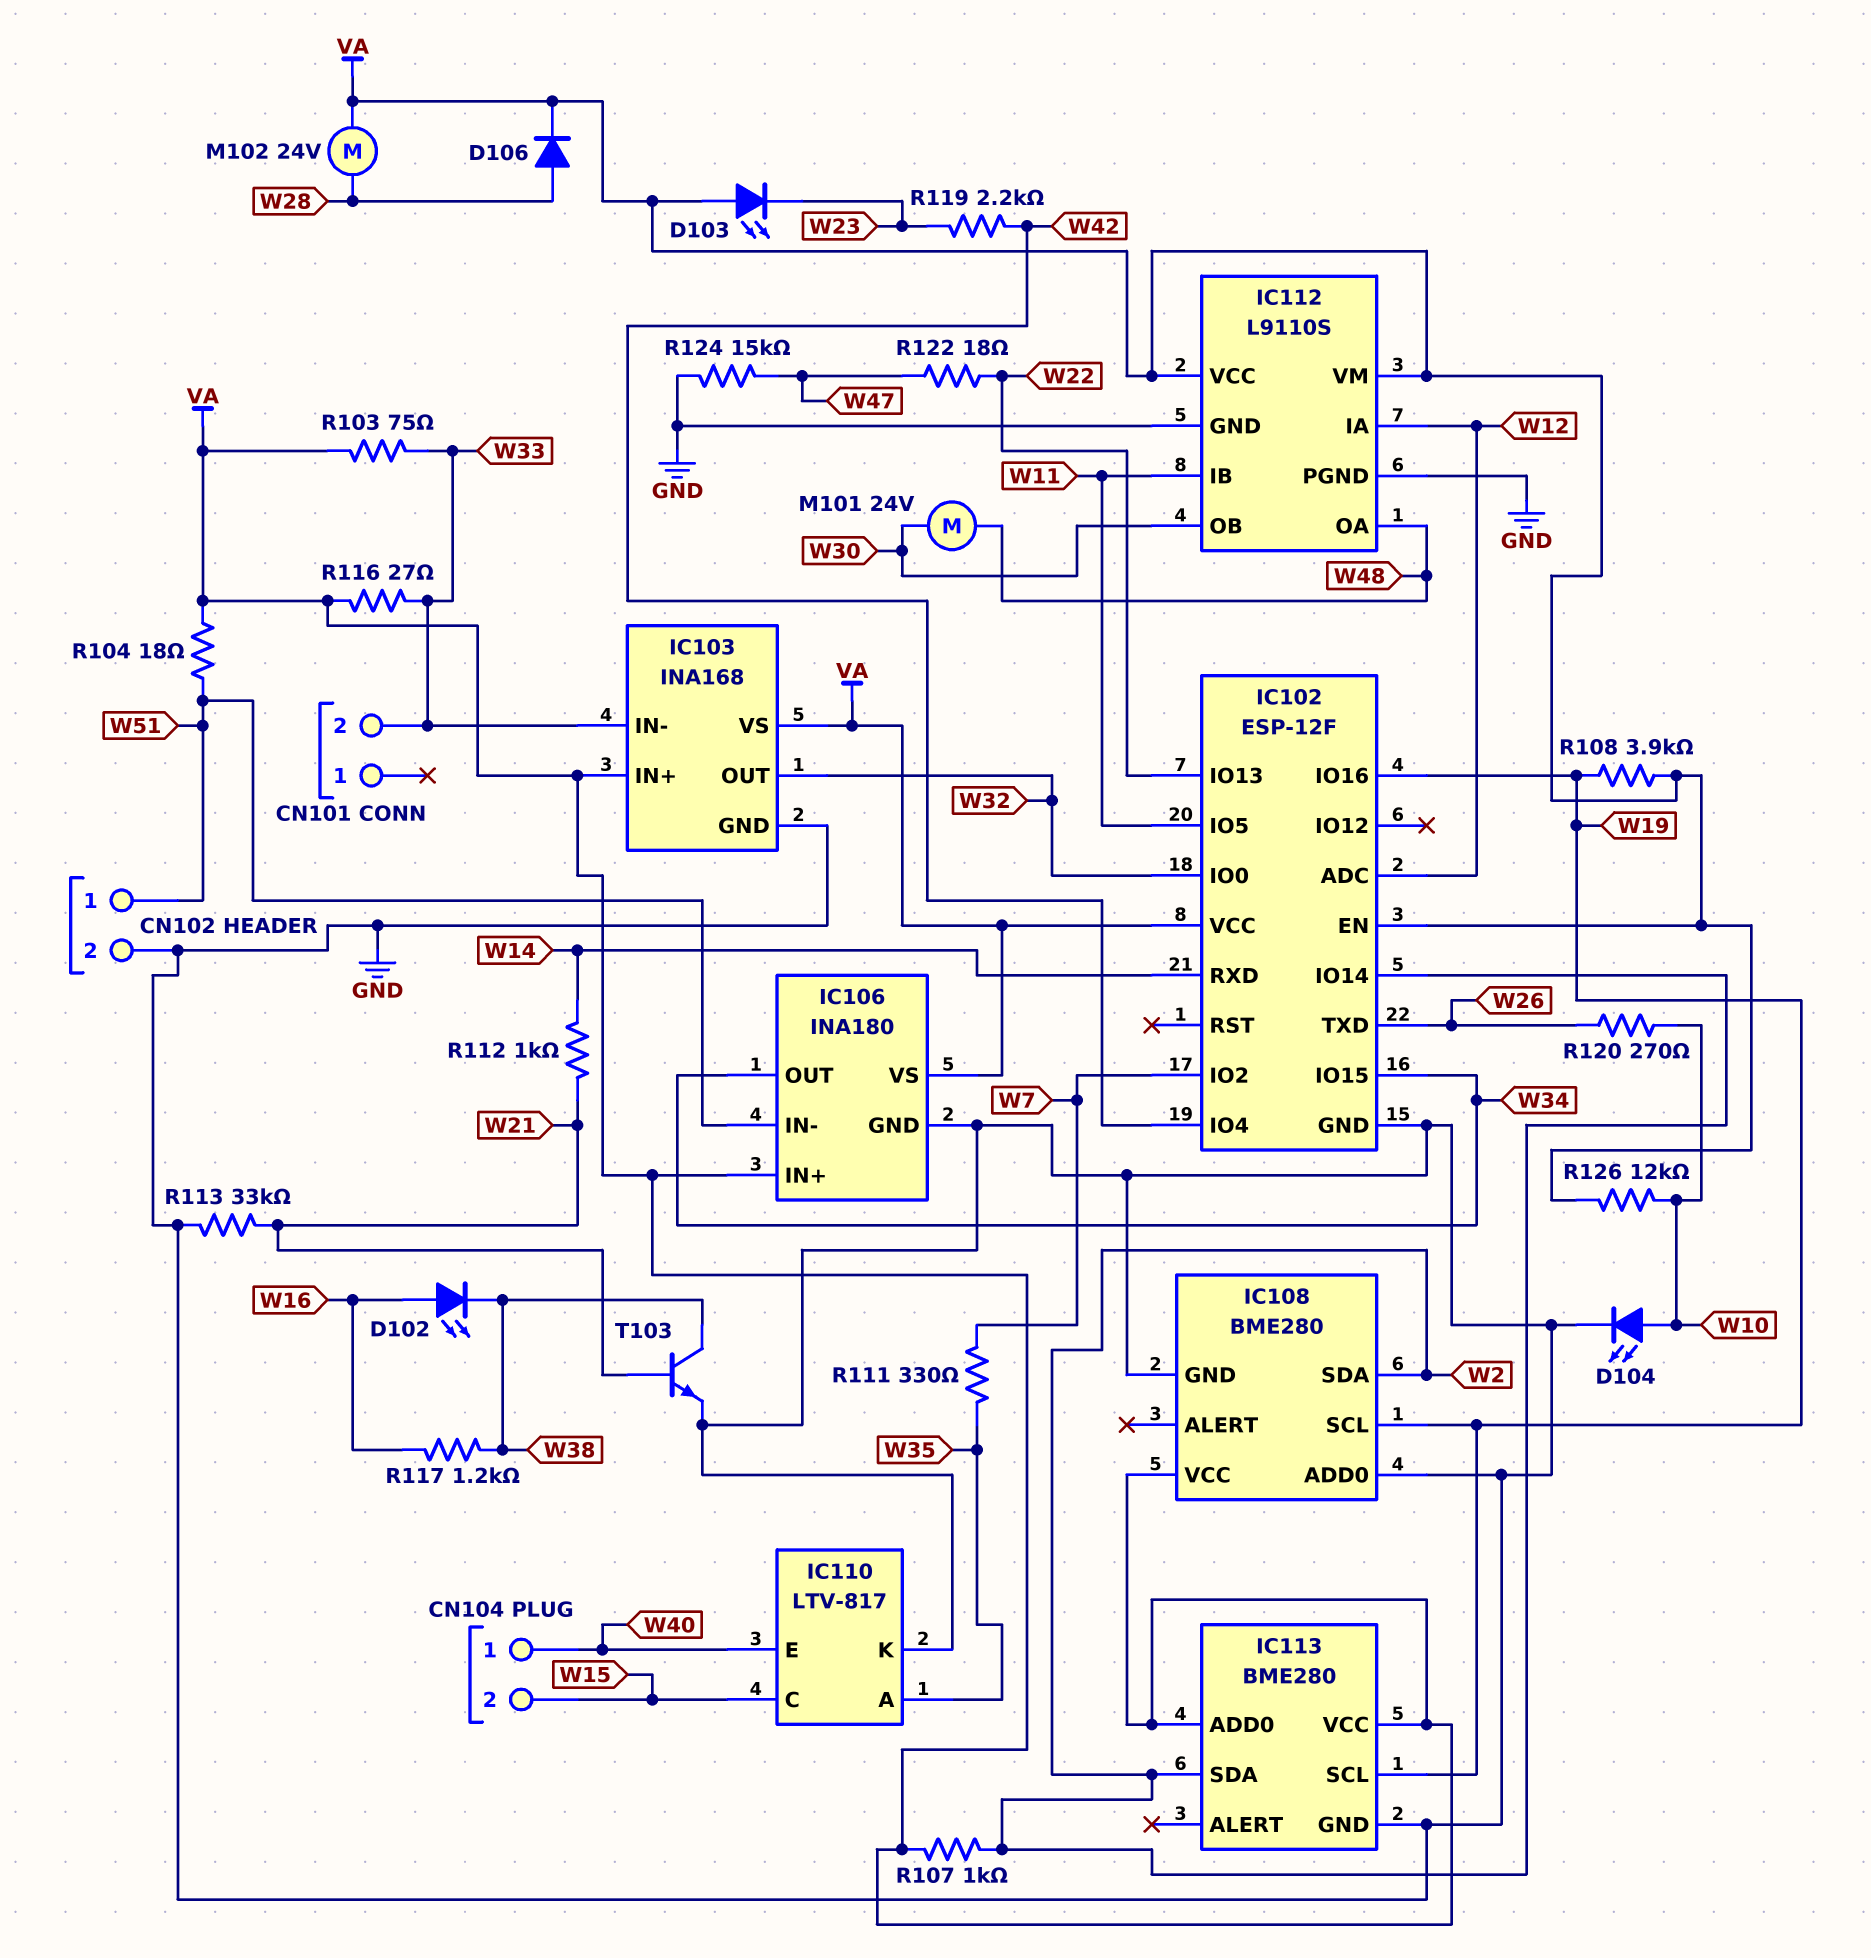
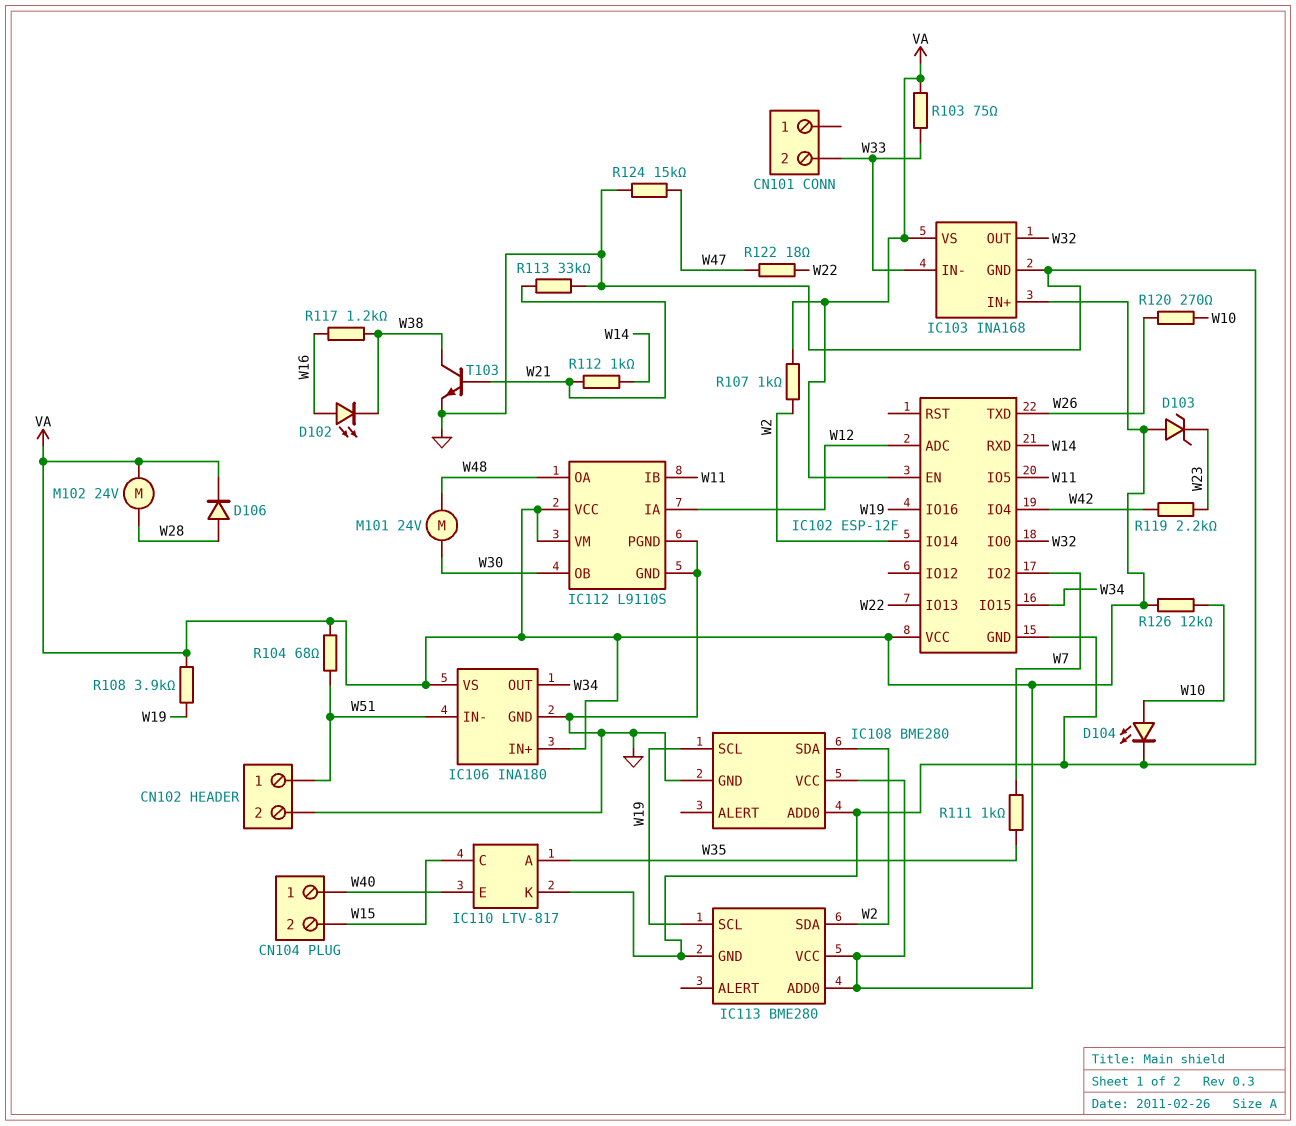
D103: LED (A VA, K W23) -> zener (A VA, K W23)
R104: 18 (VA, W51) -> 68 (VA, W51)
R111: 330 (W7, W35) -> 1k (W7, W35)
R116: 27 (VA, W33) -> none

